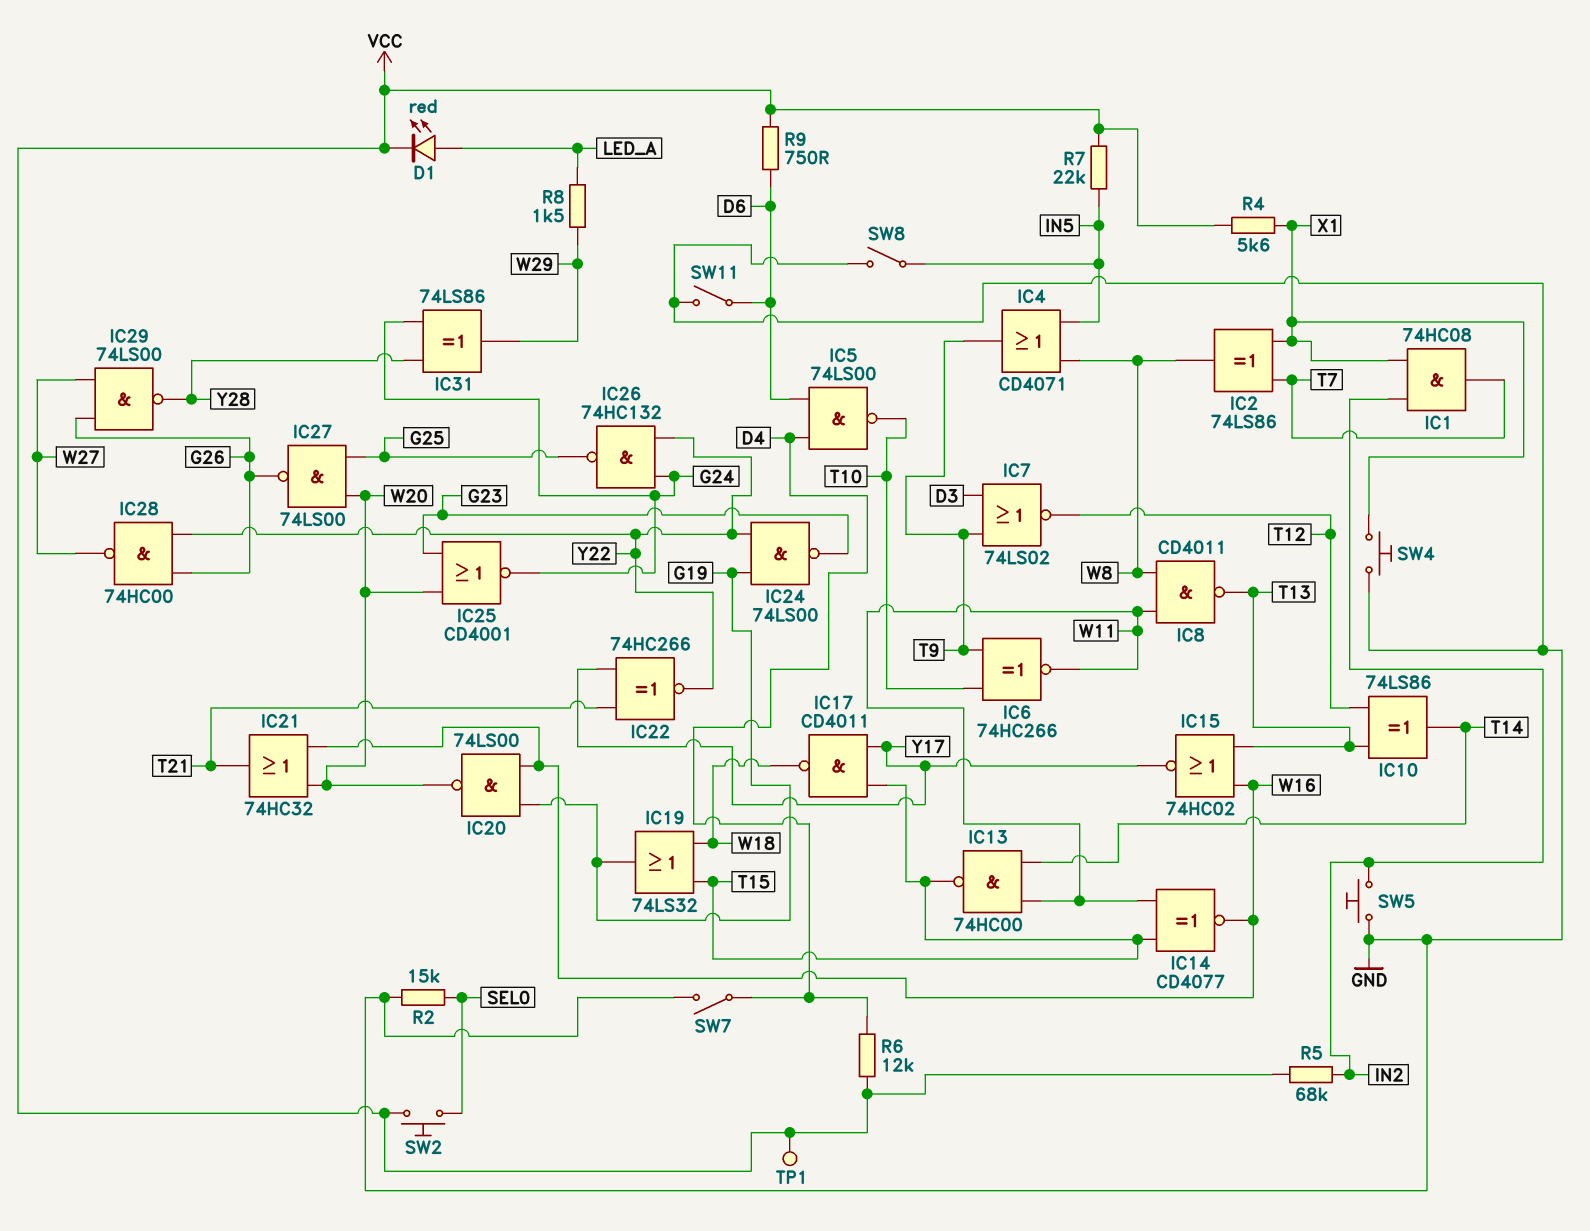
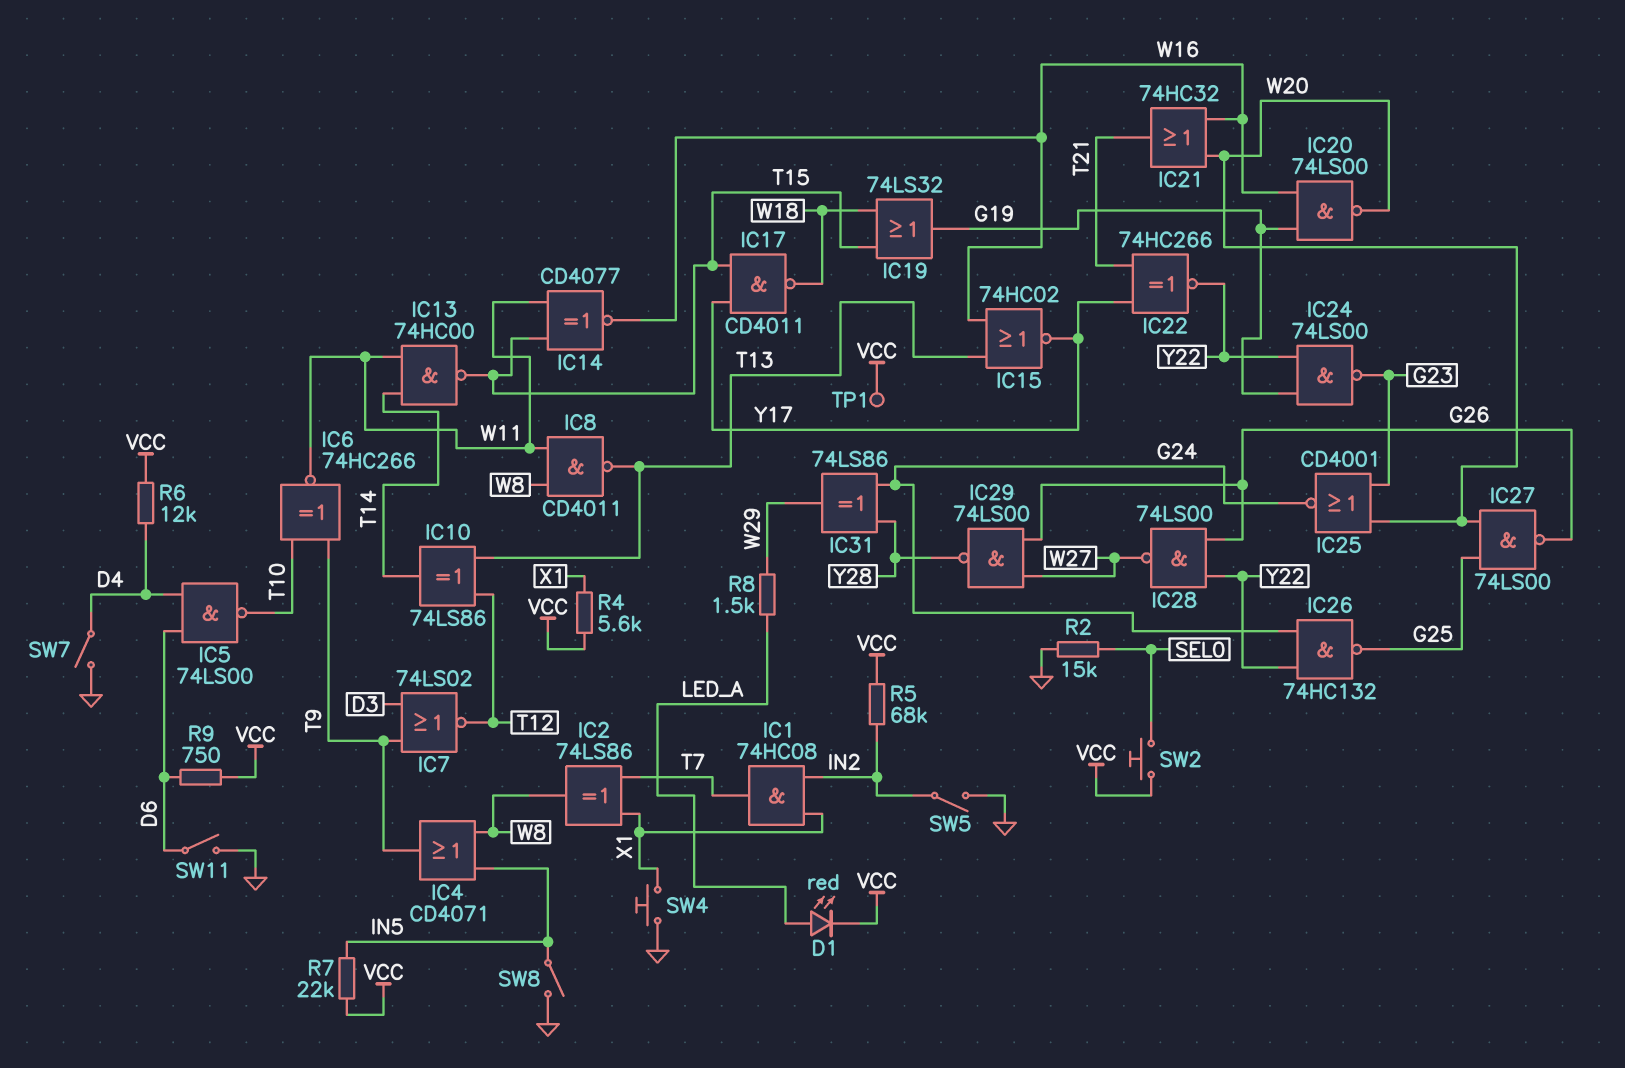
IC28: NAND 74HC00 (in G26, in Y22, out W27) -> NAND 74LS00 (in G26, in Y22, out W27)
SW5: button (GND, IN2) -> switch (GND, IN2)

